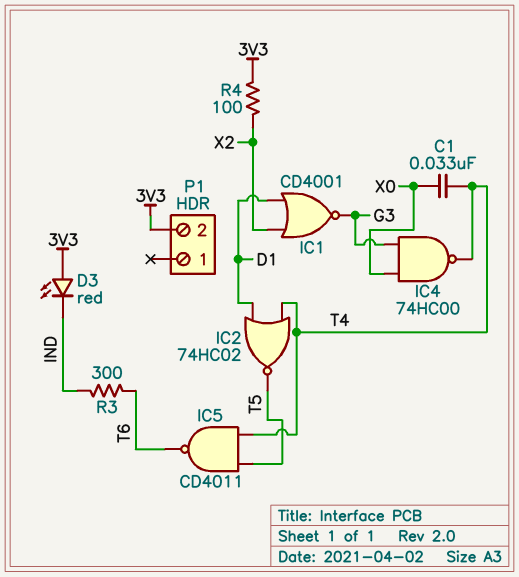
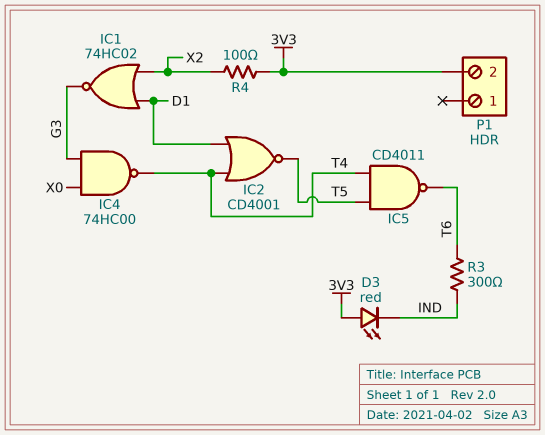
C1: 33nF (T4, X0) -> none
IC1: NOR CD4001 (in D1, in X2, out G3) -> NOR 74HC02 (in D1, in X2, out G3)
IC2: NOR 74HC02 (in D1, in T4, out T5) -> NOR CD4001 (in D1, in T4, out T5)

